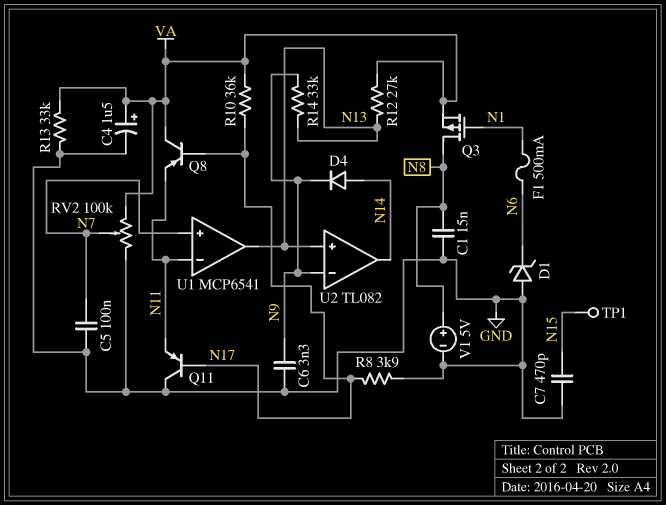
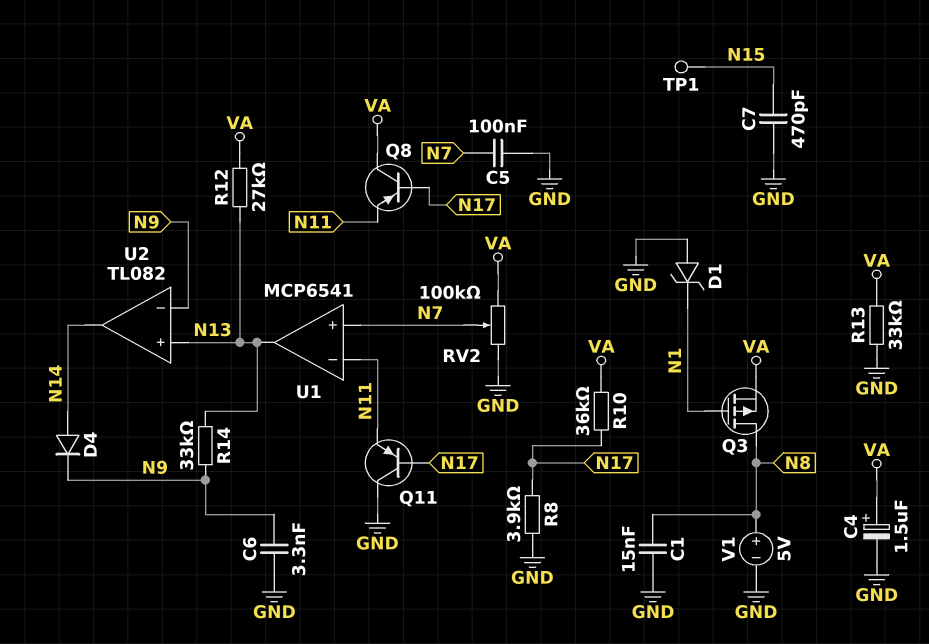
D1: zener (A GND, K N6) -> zener (A GND, K N1)
F1: 500mA (N1, N6) -> none

